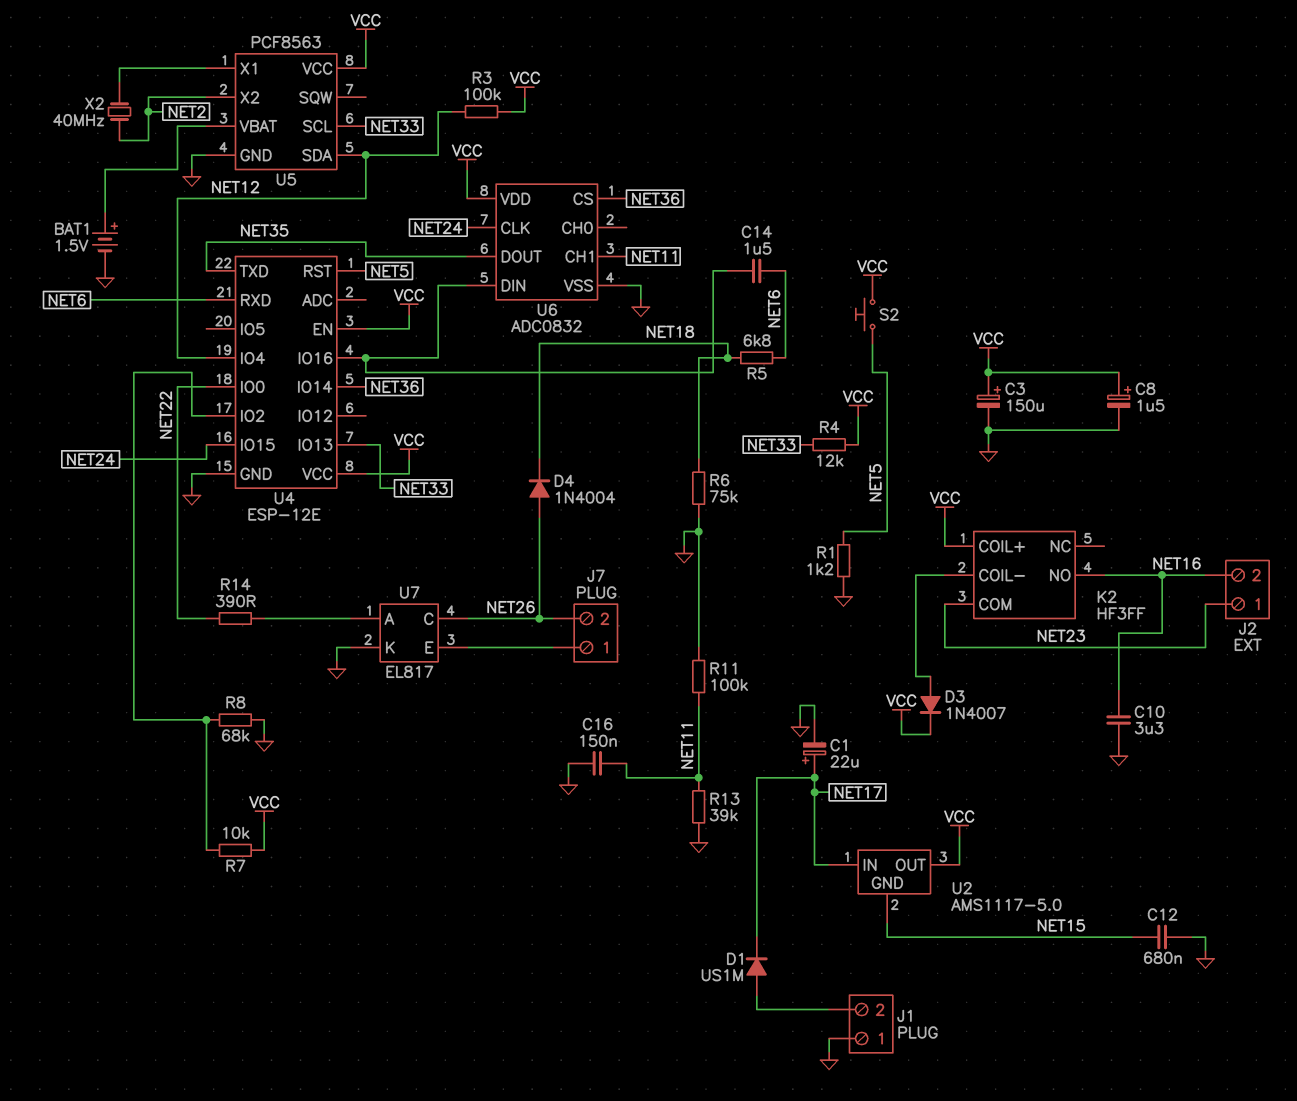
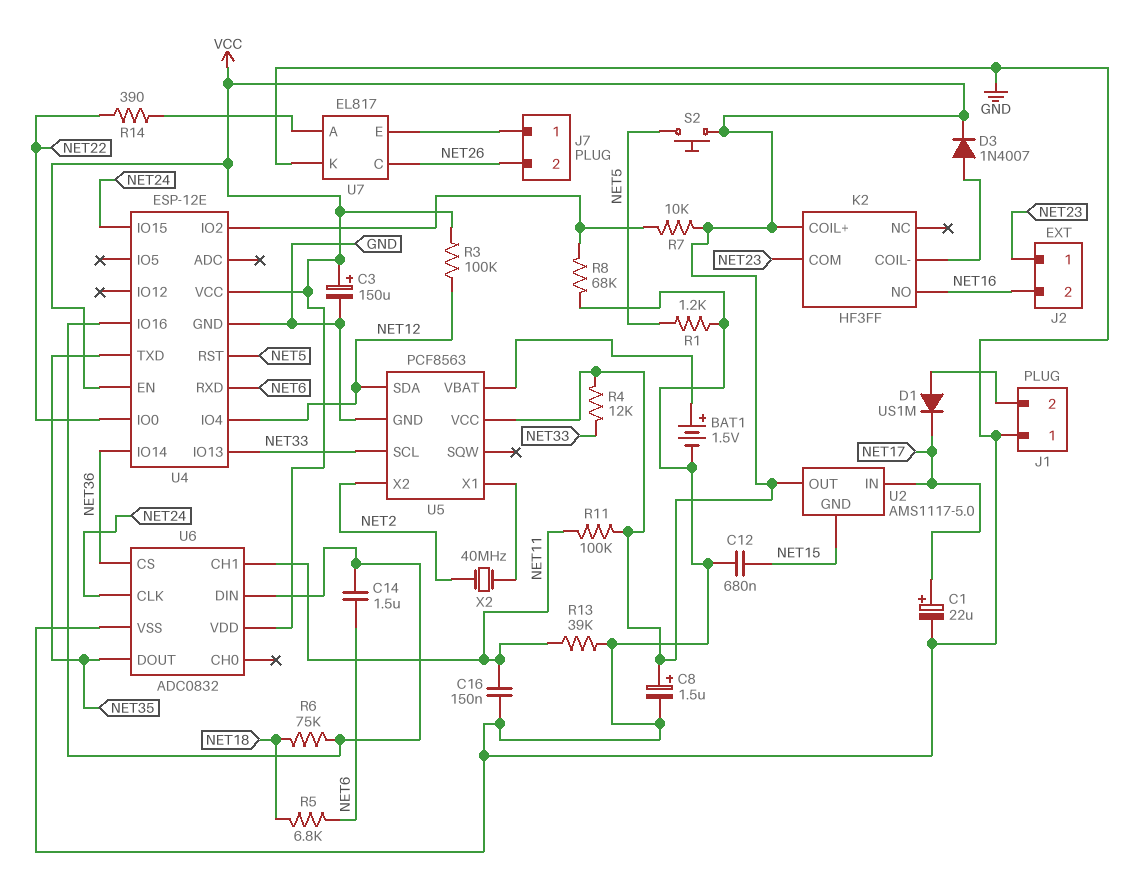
C10: 3.3uF (GND, NET16) -> none
D4: diode 1N4004 (A NET26, K NET18) -> none
R6: 75k (GND, NET18) -> 75k (NET18, U4/IO16)
R11: 100k (GND, NET11) -> 100k (NET11, VCC)

